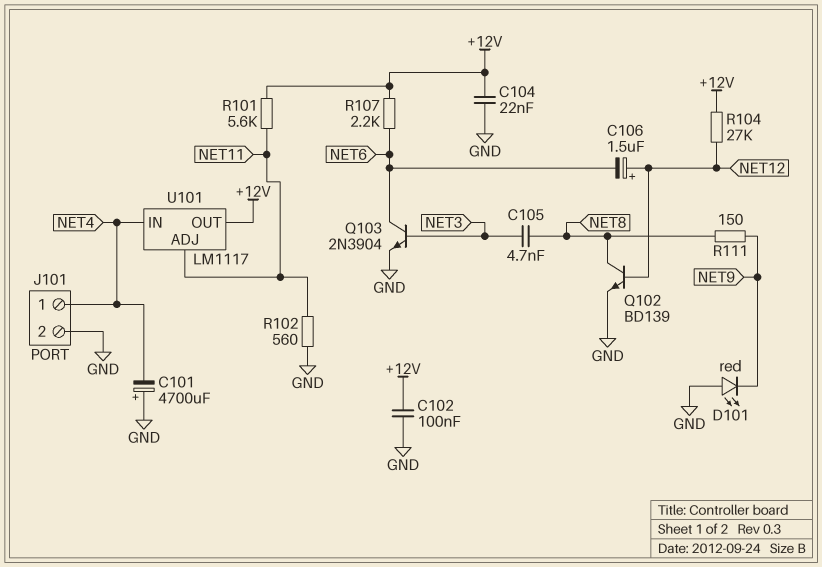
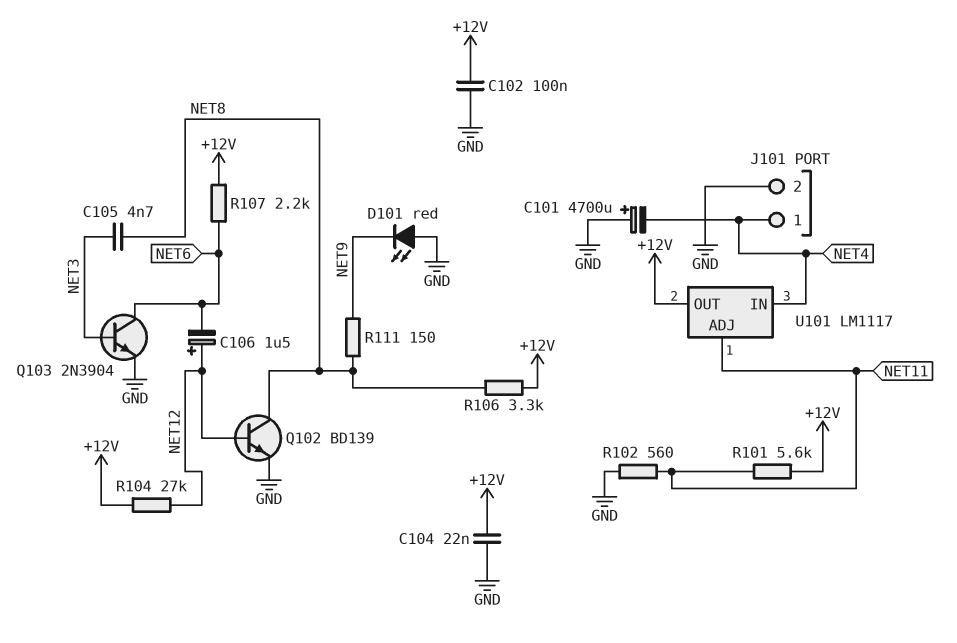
R106: none -> 3.3k (+12V, NET8)

